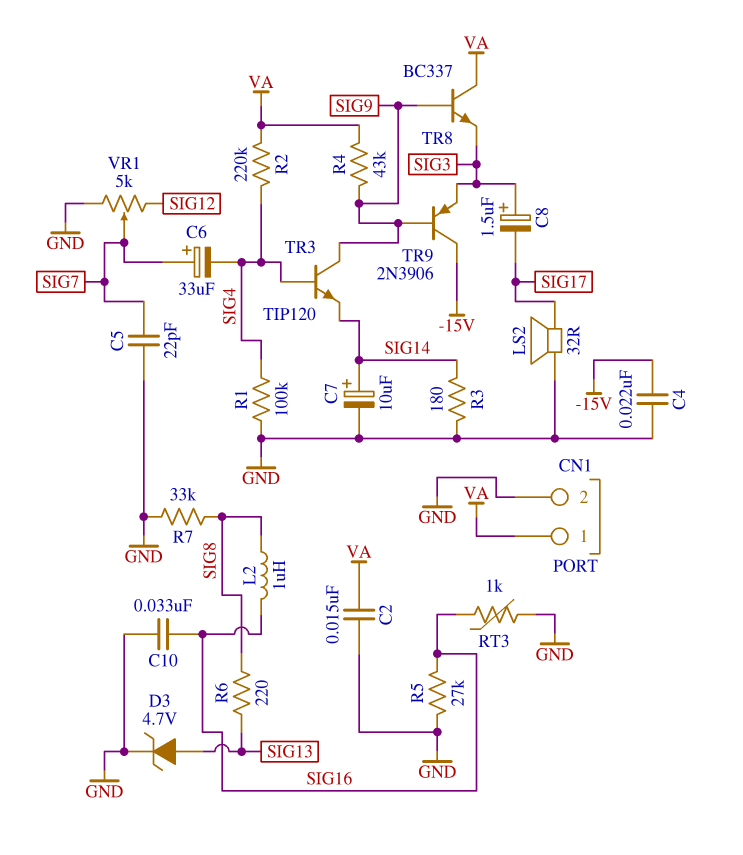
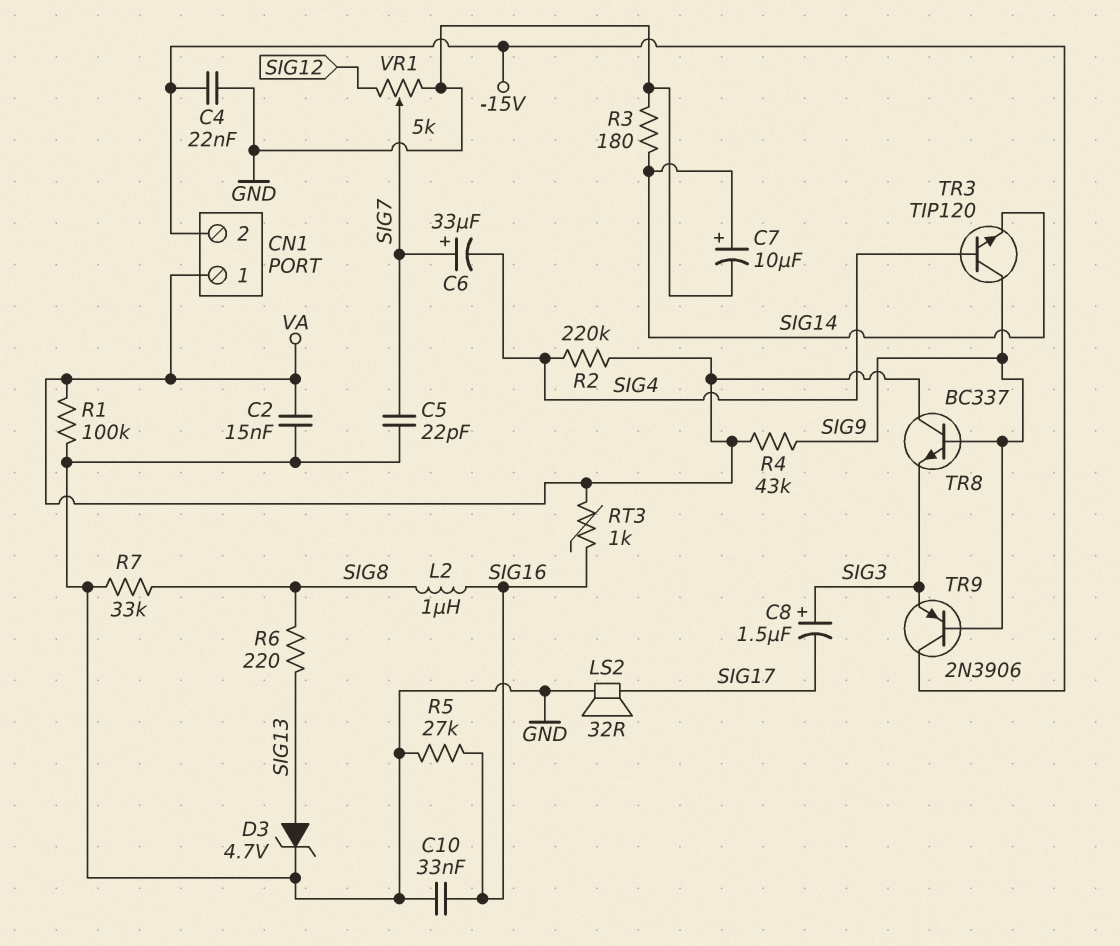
CN1 pin 2: GND -> -15V
R1: 100k (GND, SIG4) -> 100k (GND, VA)
RT3: 1k (GND, SIG16) -> 1k (SIG16, VA)

